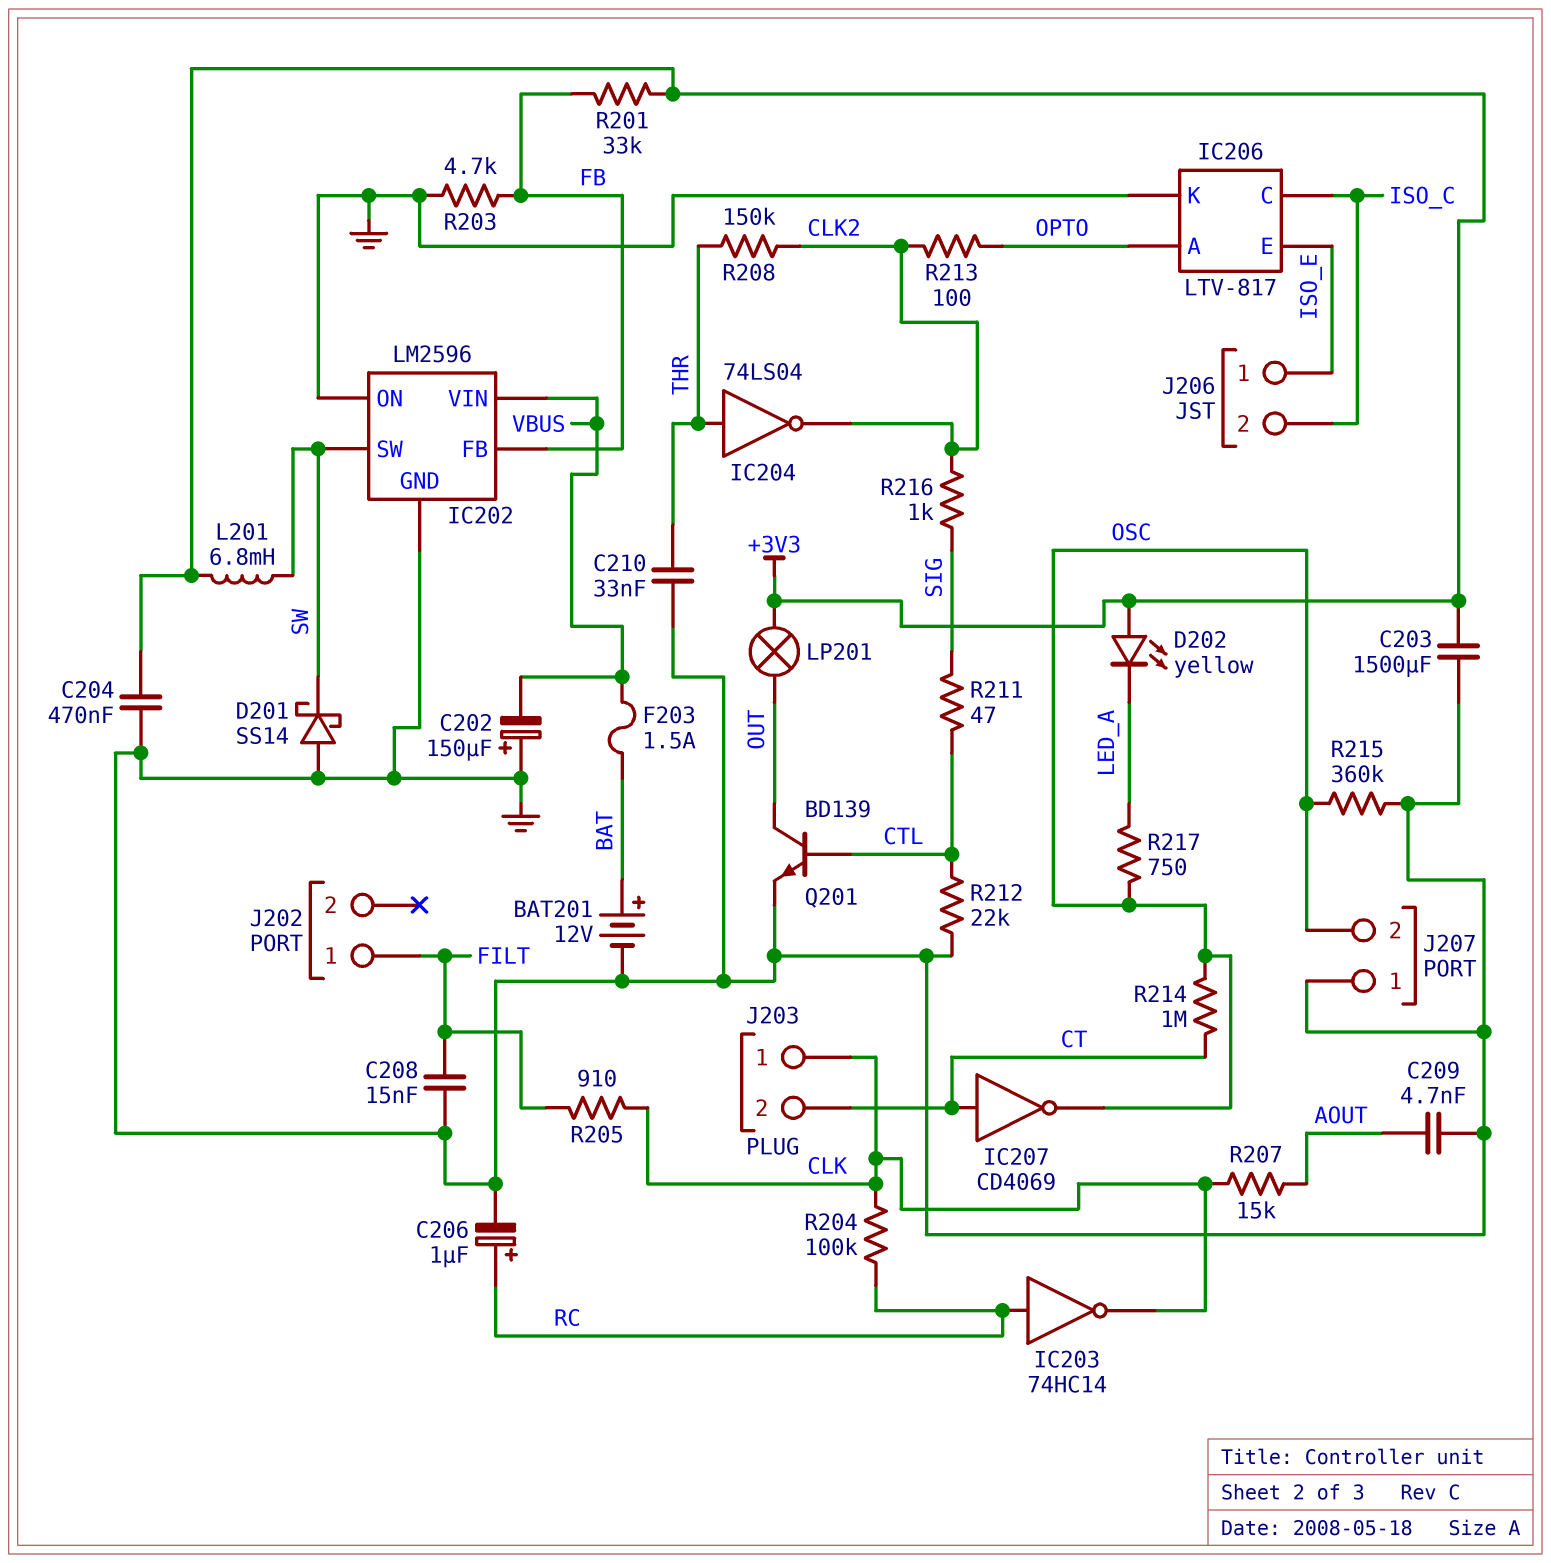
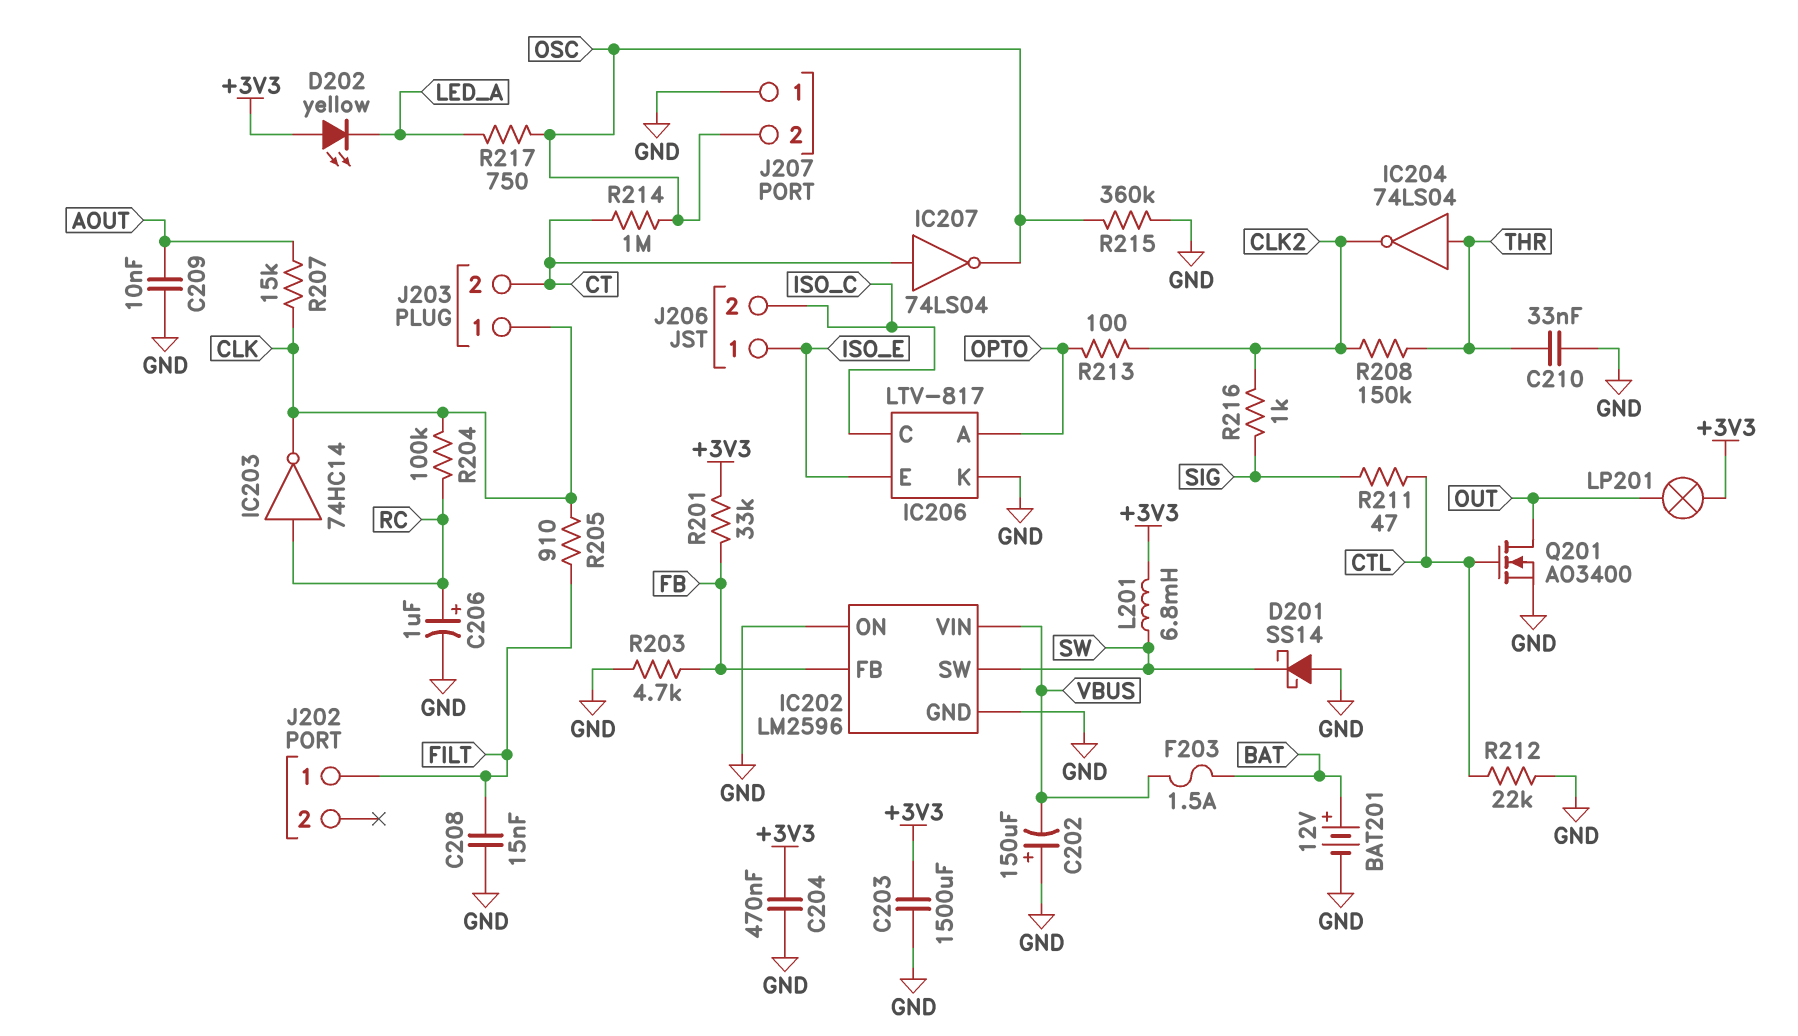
C209: 4.7nF (AOUT, GND) -> 10nF (AOUT, GND)
IC207: NOT CD4069 (in CT, out OSC) -> NOT 74LS04 (in CT, out OSC)
Q201: NPN BD139 (B CTL, C OUT, E GND) -> NMOS AO3400 (G CTL, D OUT, S GND)

